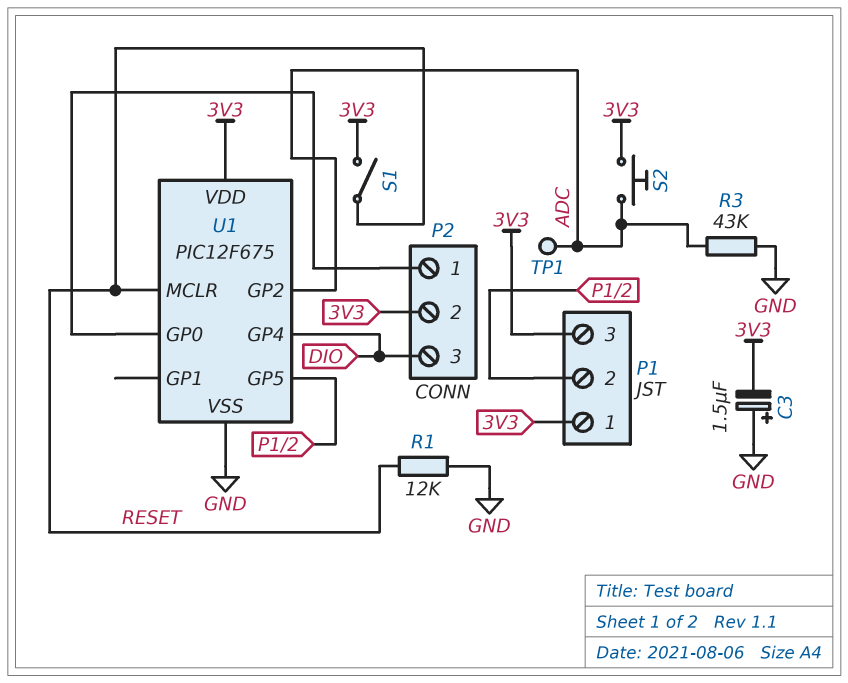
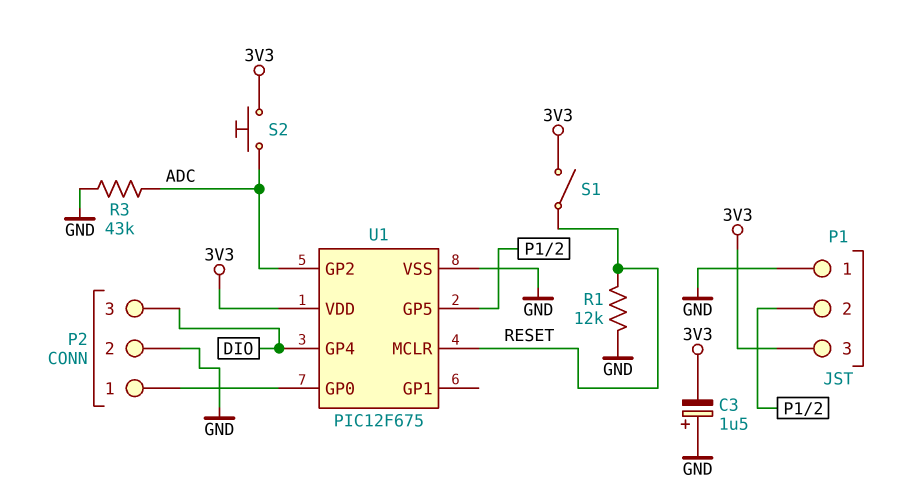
P1 pin 1: 3V3 -> GND
P2 pin 2: 3V3 -> GND
TP1: test point (ADC) -> none

